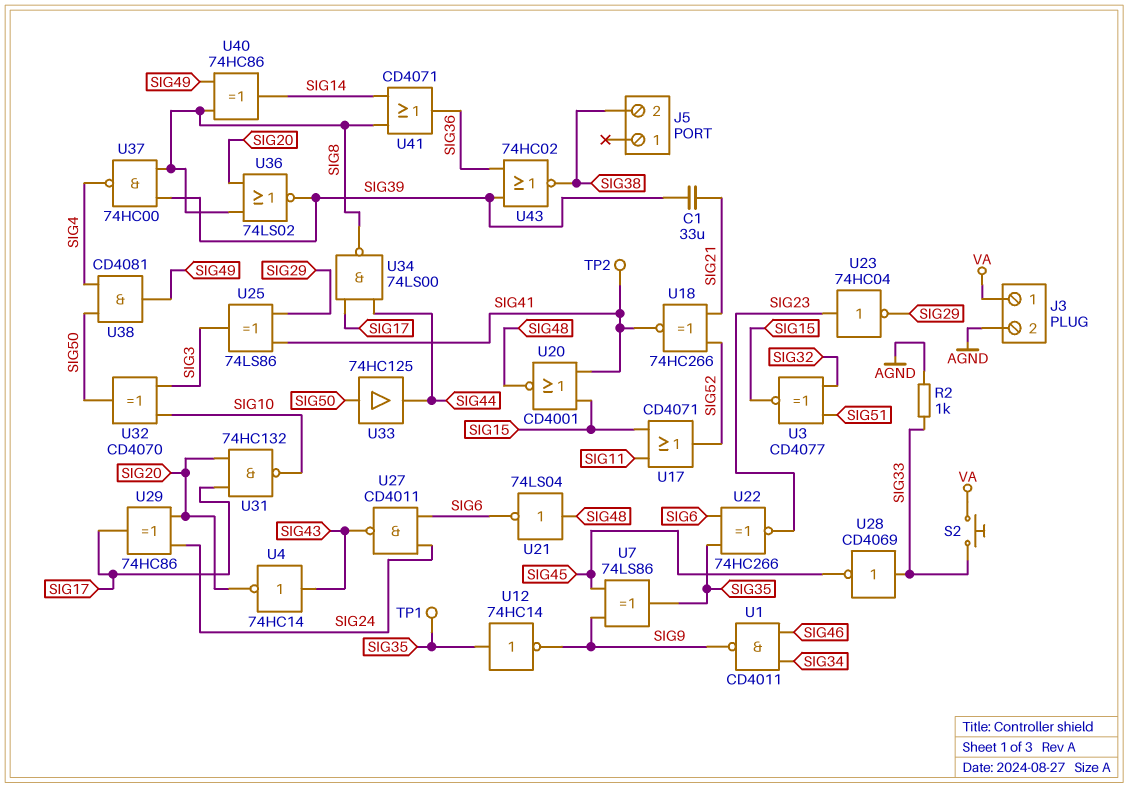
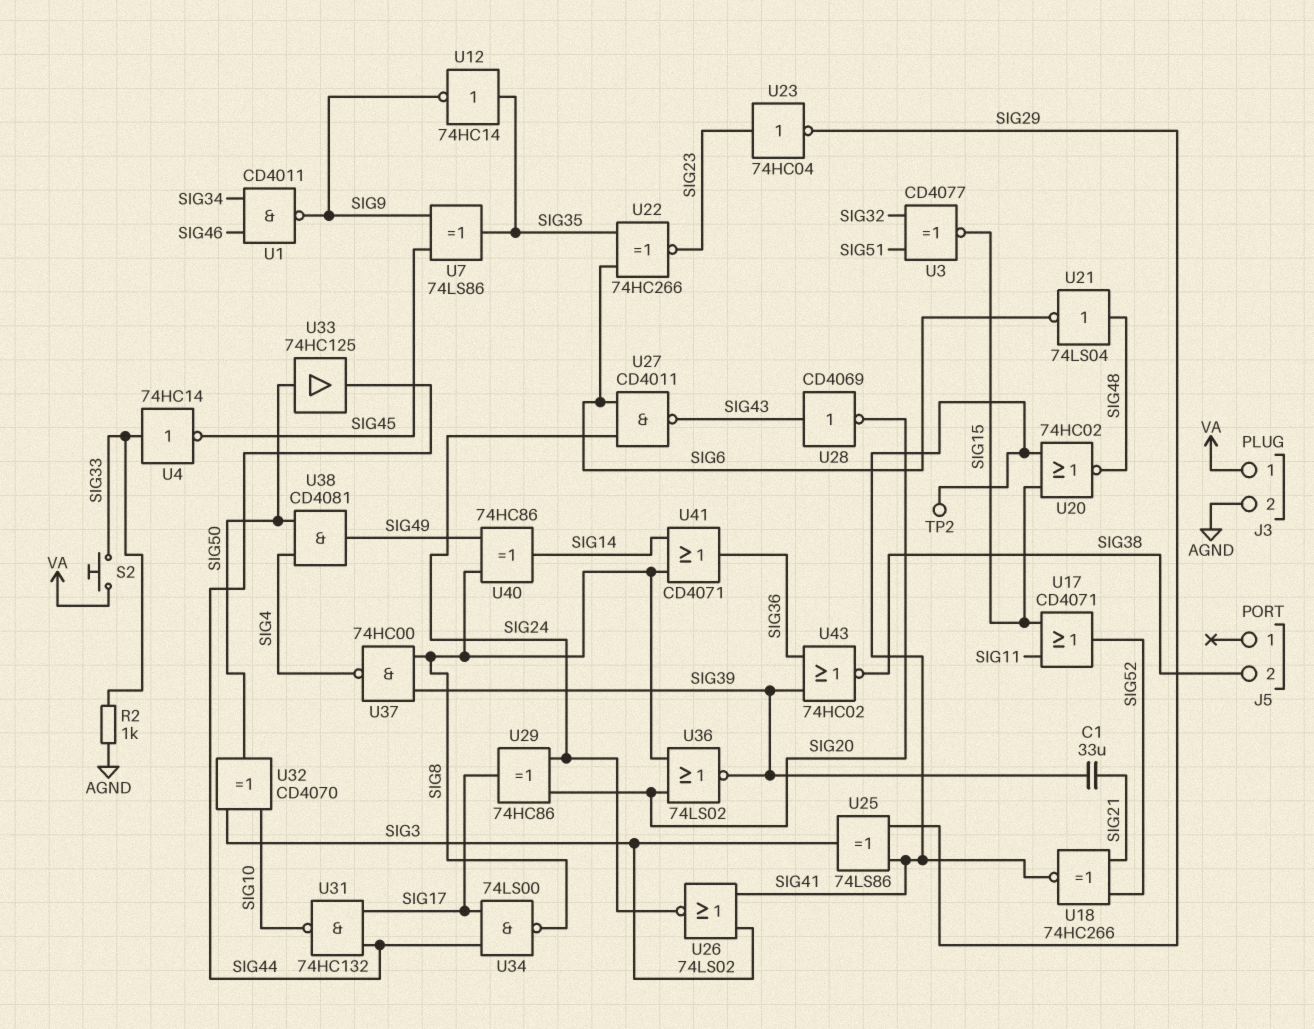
TP1: test point (SIG35) -> none
U4: NOT 74HC14 (in SIG43, out SIG20) -> NOT 74HC14 (in SIG33, out SIG45)
U20: NOR CD4001 (in SIG15, in SIG41, out SIG48) -> NOR 74HC02 (in SIG15, in SIG41, out SIG48)
U26: none -> NOR 74LS02 (in SIG3, in SIG41, out SIG24)
U28: NOT CD4069 (in SIG33, out SIG45) -> NOT CD4069 (in SIG43, out SIG20)
U31: NAND 74HC132 (in SIG17, in SIG20, out SIG10) -> NAND 74HC132 (in SIG17, in SIG44, out SIG10)

